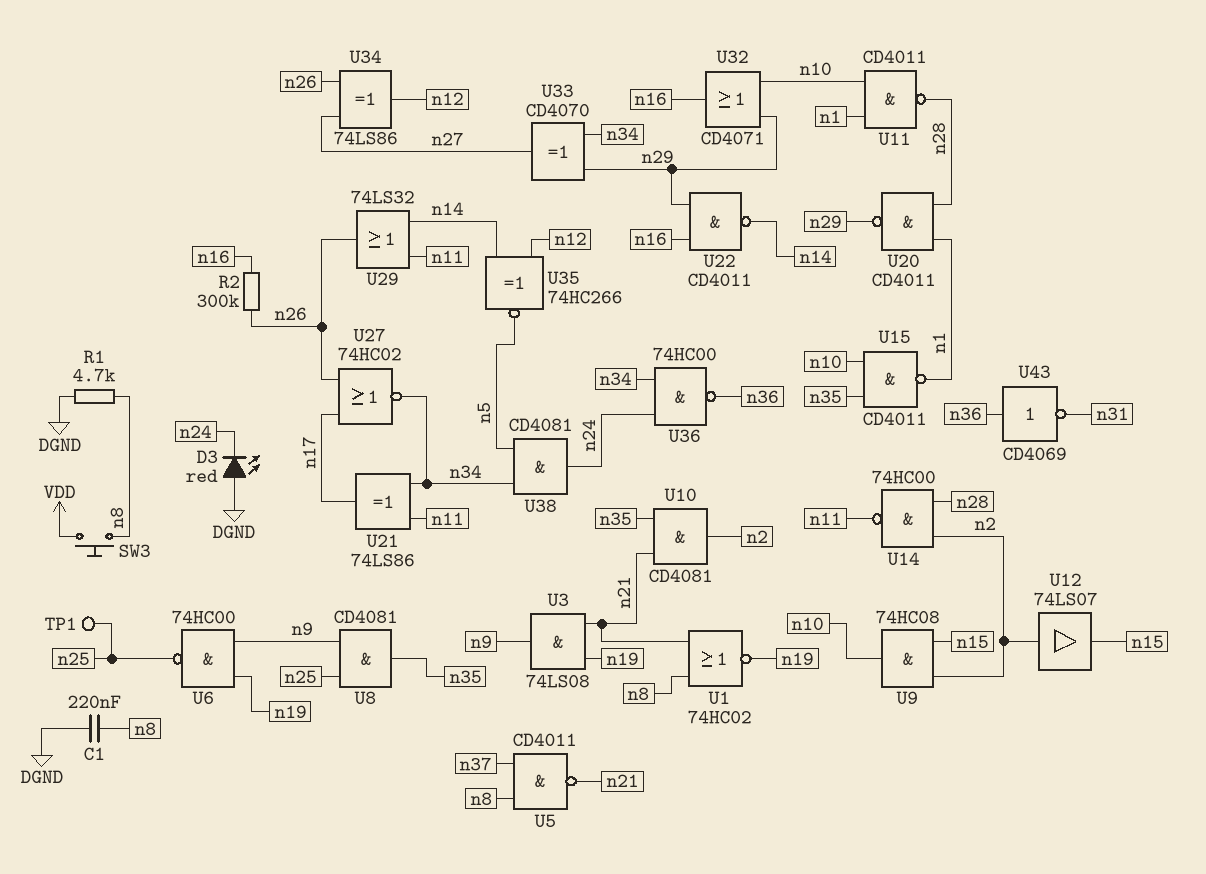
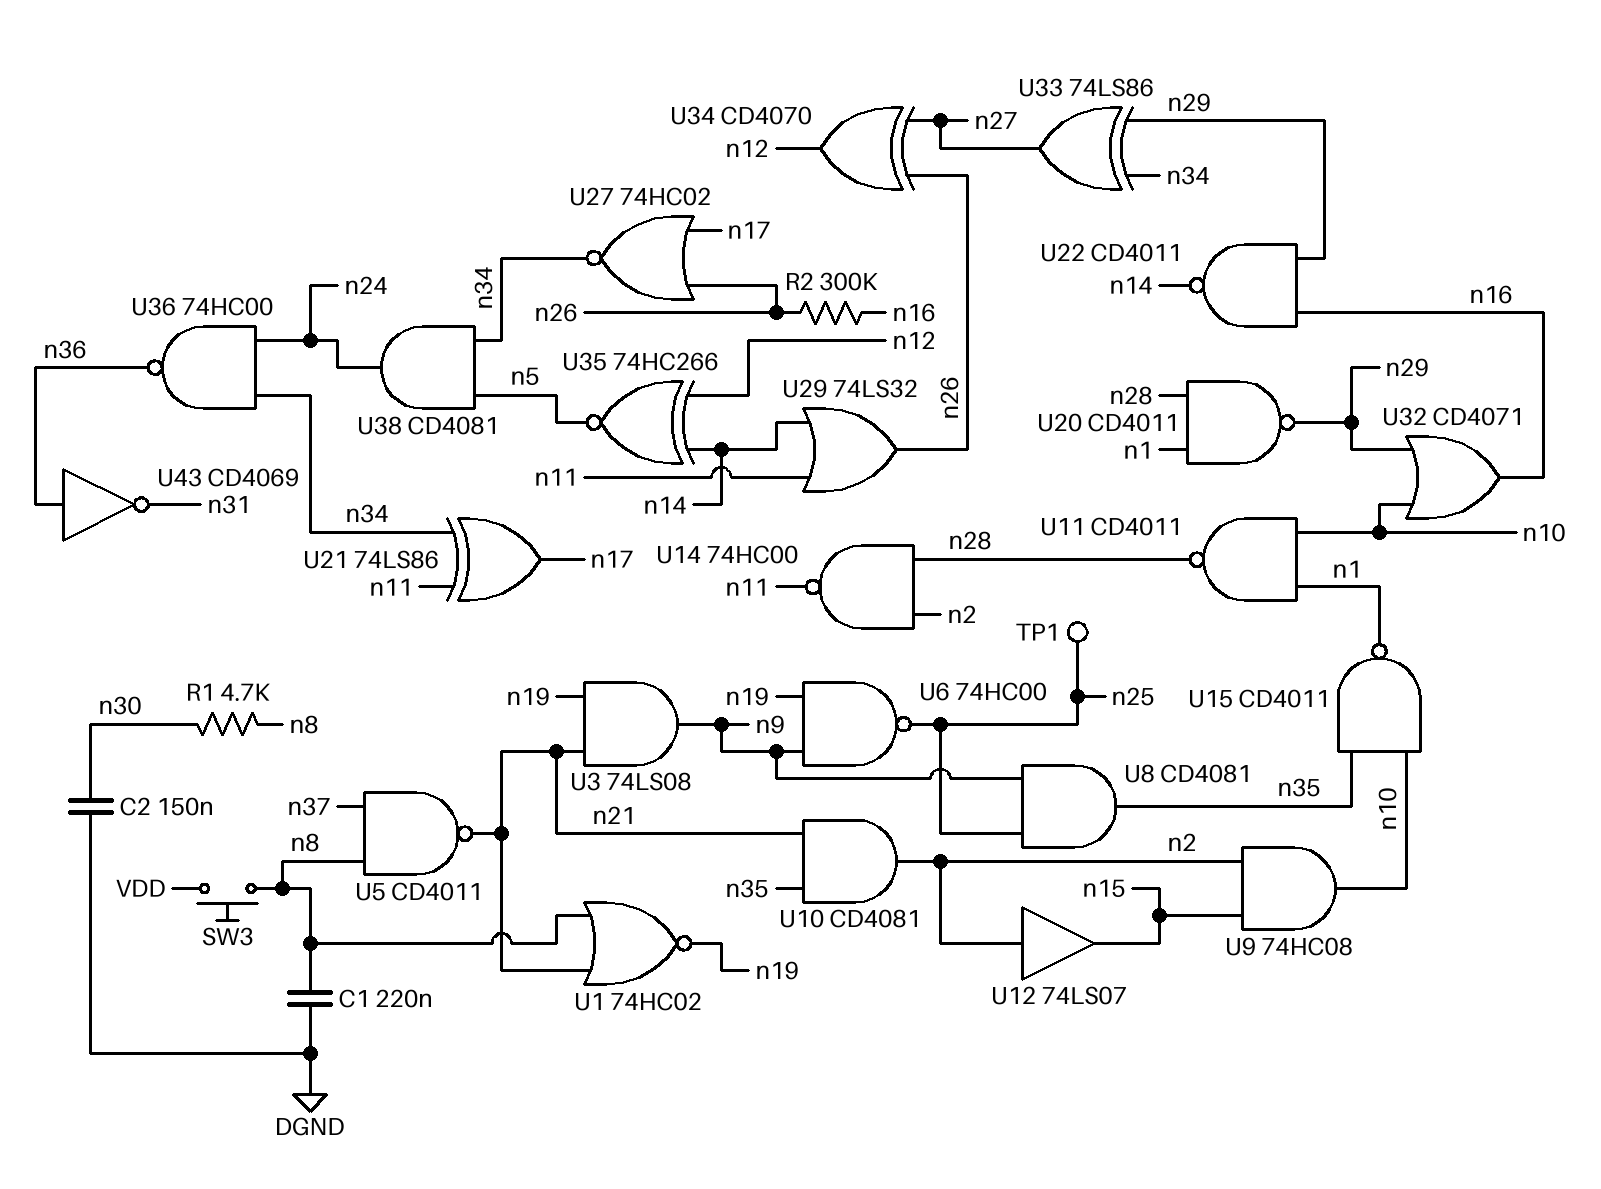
C2: none -> 150nF (DGND, n30)
D3: LED red (A DGND, K n24) -> none
R1: 4.7k (DGND, n8) -> 4.7k (n8, n30)
U33: XOR CD4070 (in n29, in n34, out n27) -> XOR 74LS86 (in n29, in n34, out n27)
U34: XOR 74LS86 (in n26, in n27, out n12) -> XOR CD4070 (in n26, in n27, out n12)

